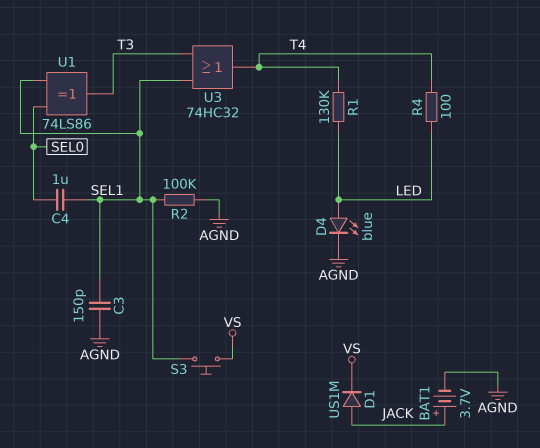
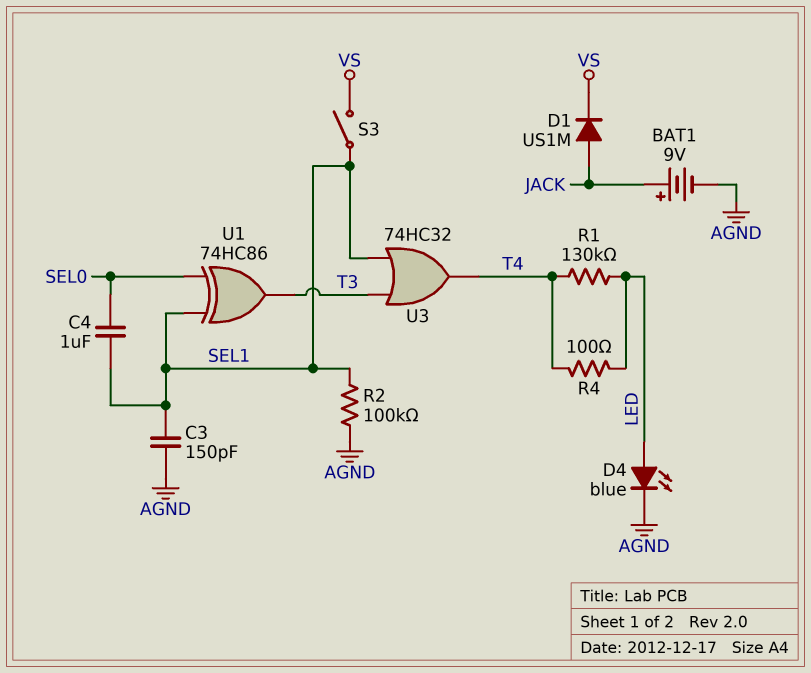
BAT1: 3.7V (plus JACK, minus AGND) -> 9V (plus JACK, minus AGND)
S3: button (SEL1, VS) -> switch (SEL1, VS)
U1: XOR 74LS86 (in SEL0, in SEL1, out T3) -> XOR 74HC86 (in SEL0, in SEL1, out T3)

